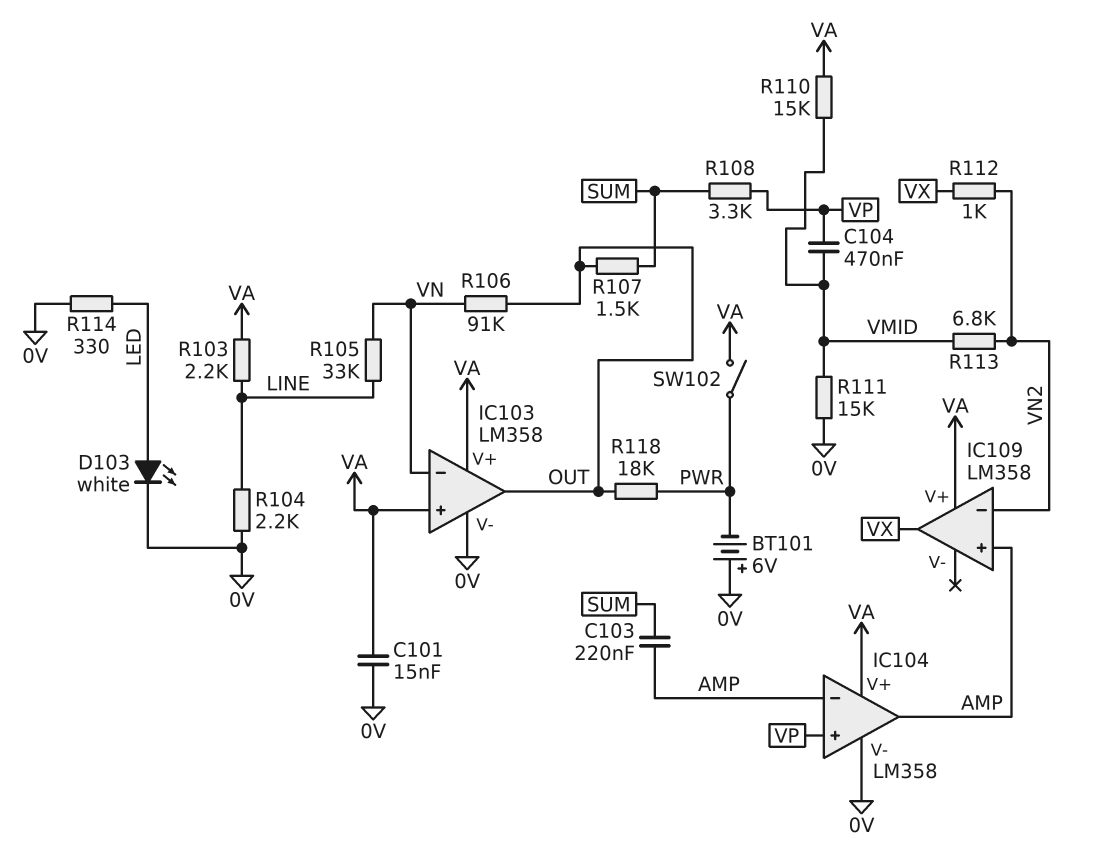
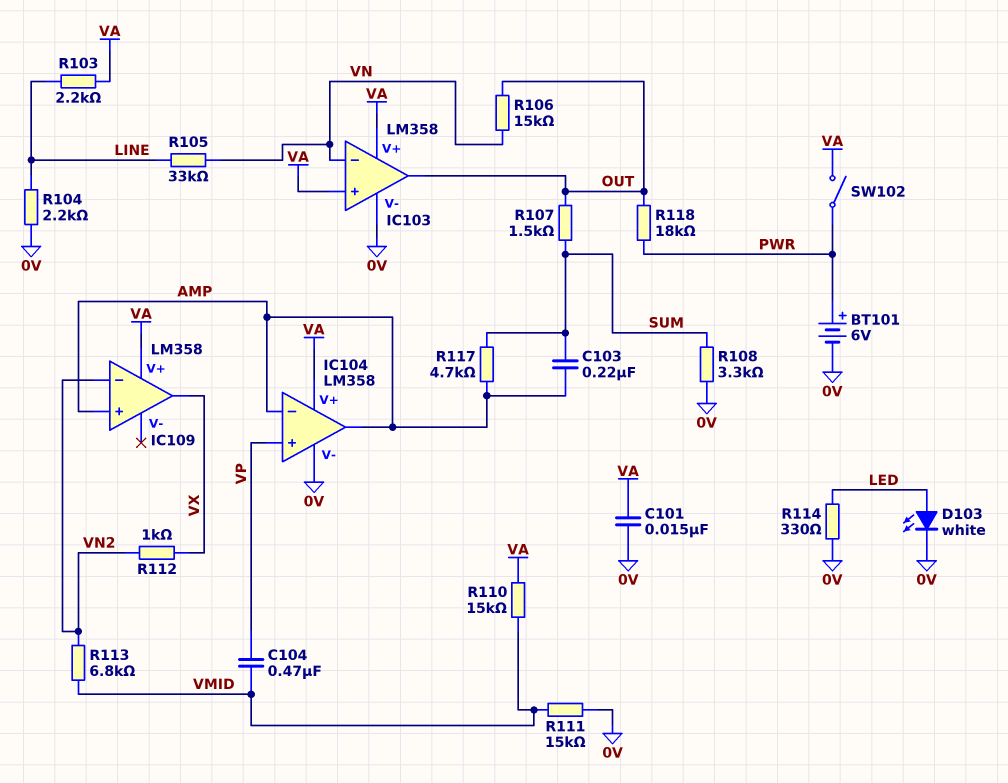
BT101: 6V (plus 0V, minus PWR) -> 6V (plus PWR, minus 0V)
R106: 91k (OUT, VN) -> 15k (OUT, VN)
R108: 3.3k (SUM, VP) -> 3.3k (0V, SUM)
R117: none -> 4.7k (AMP, SUM)

